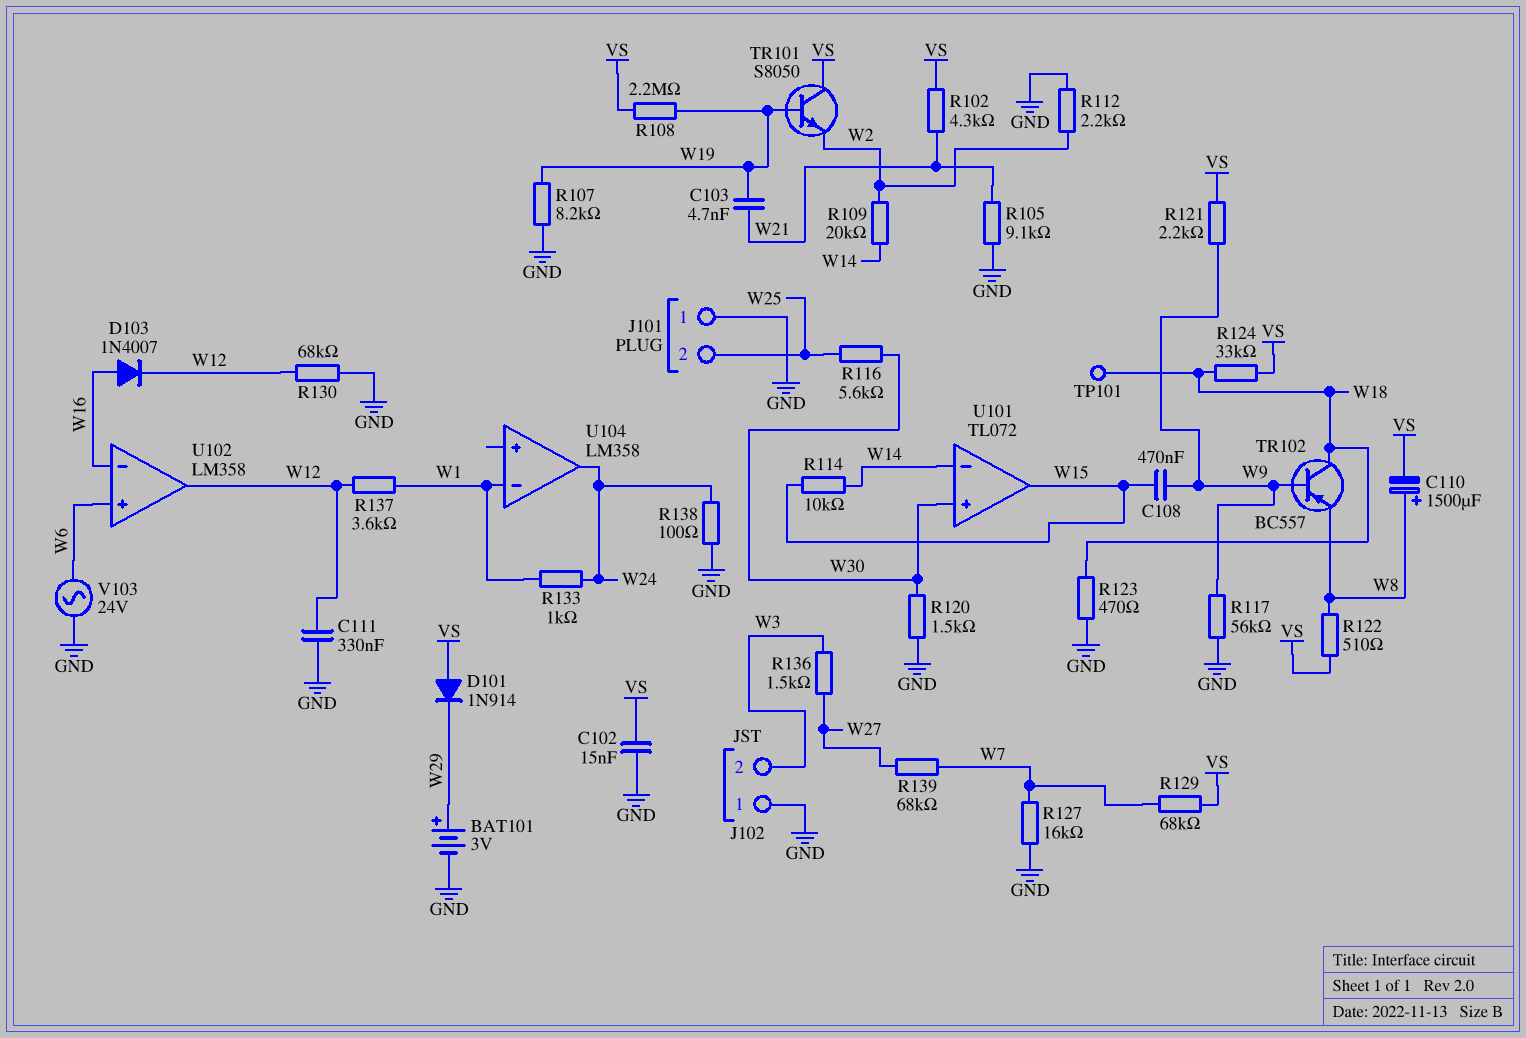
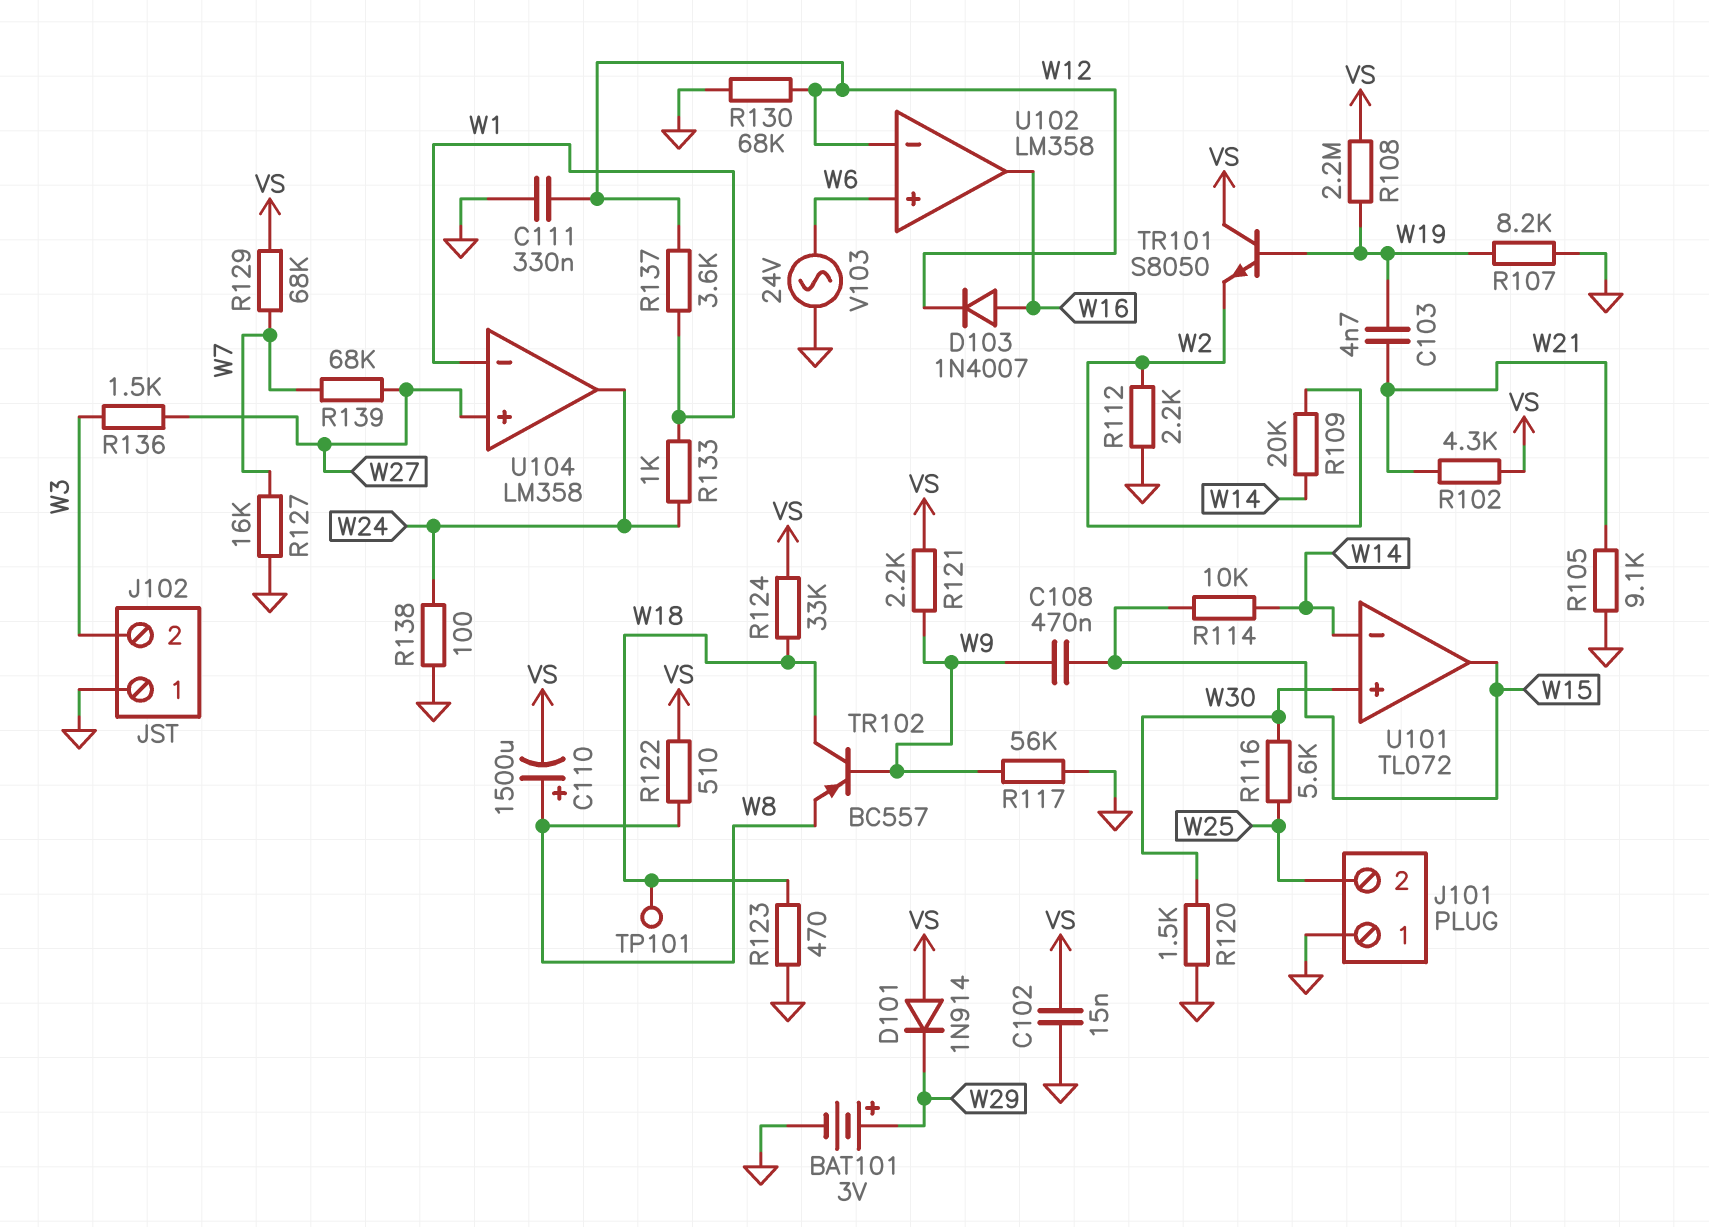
U102 pin in-: W16 -> W12
U102 pin out: W12 -> W16
U104 pin in+: none -> W27

